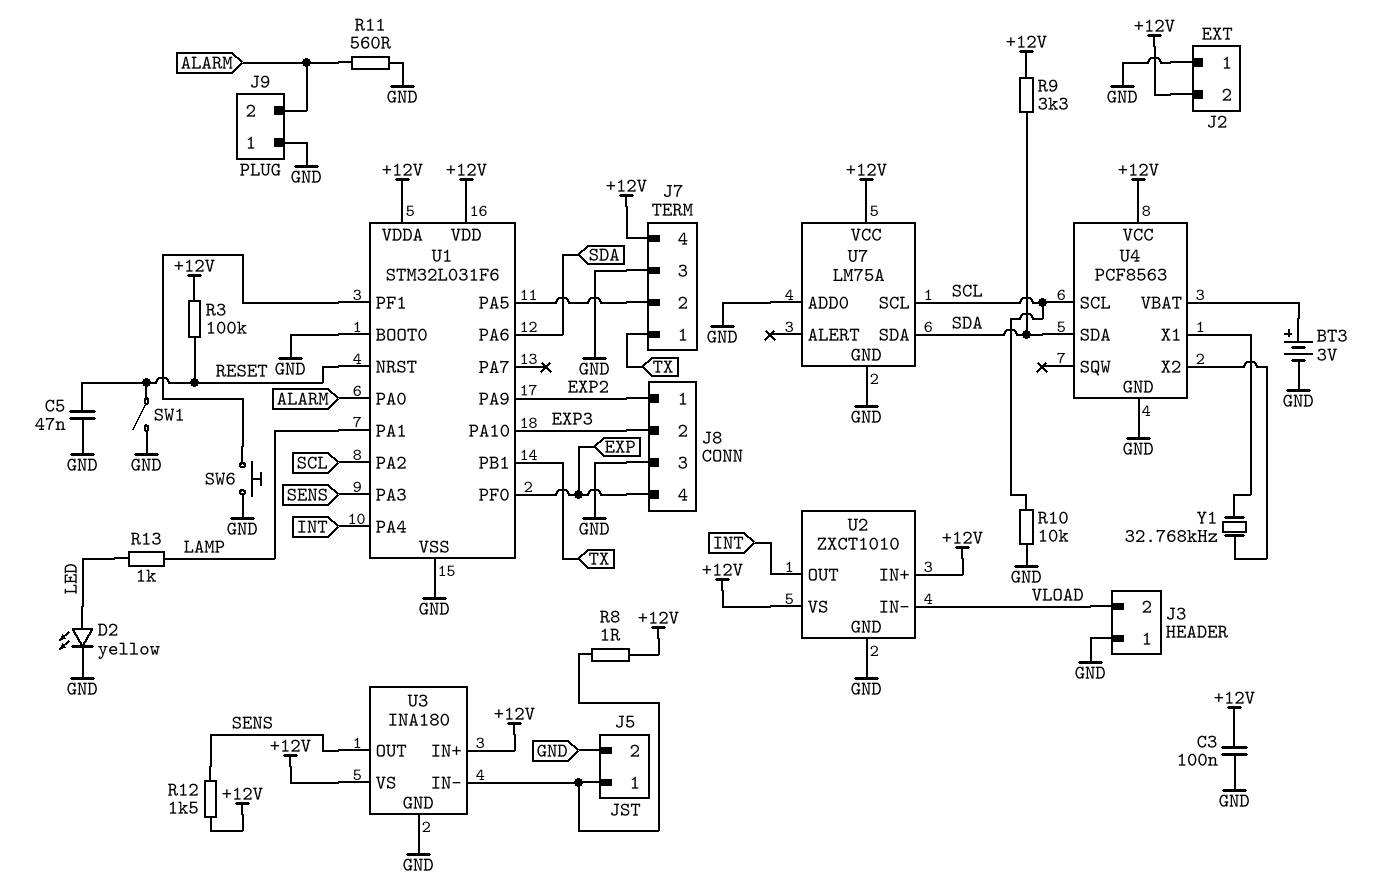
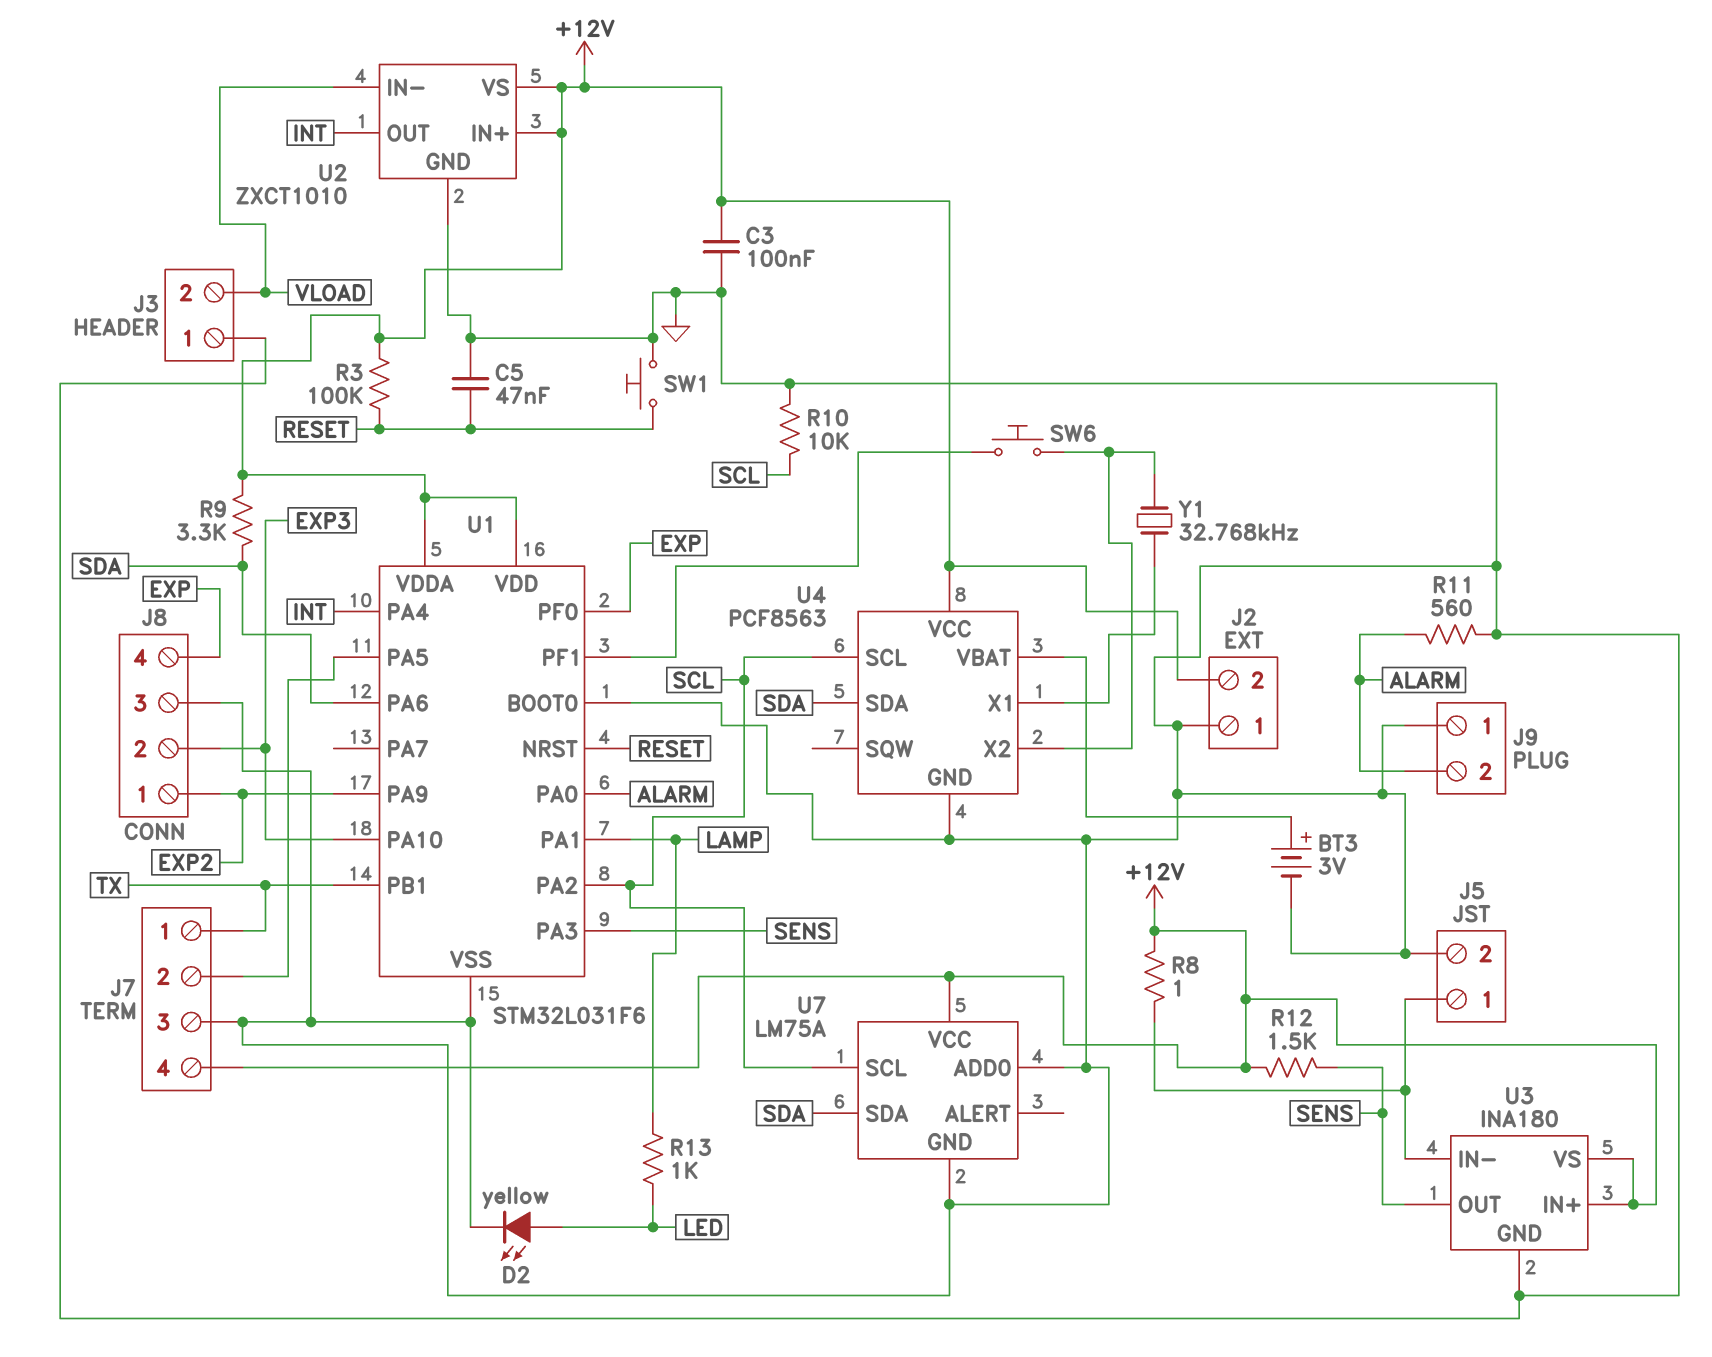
SW1: switch (GND, RESET) -> button (GND, RESET)
SW6: button (GND, U1/PF1) -> button (U1/PF1, U4/X2)

